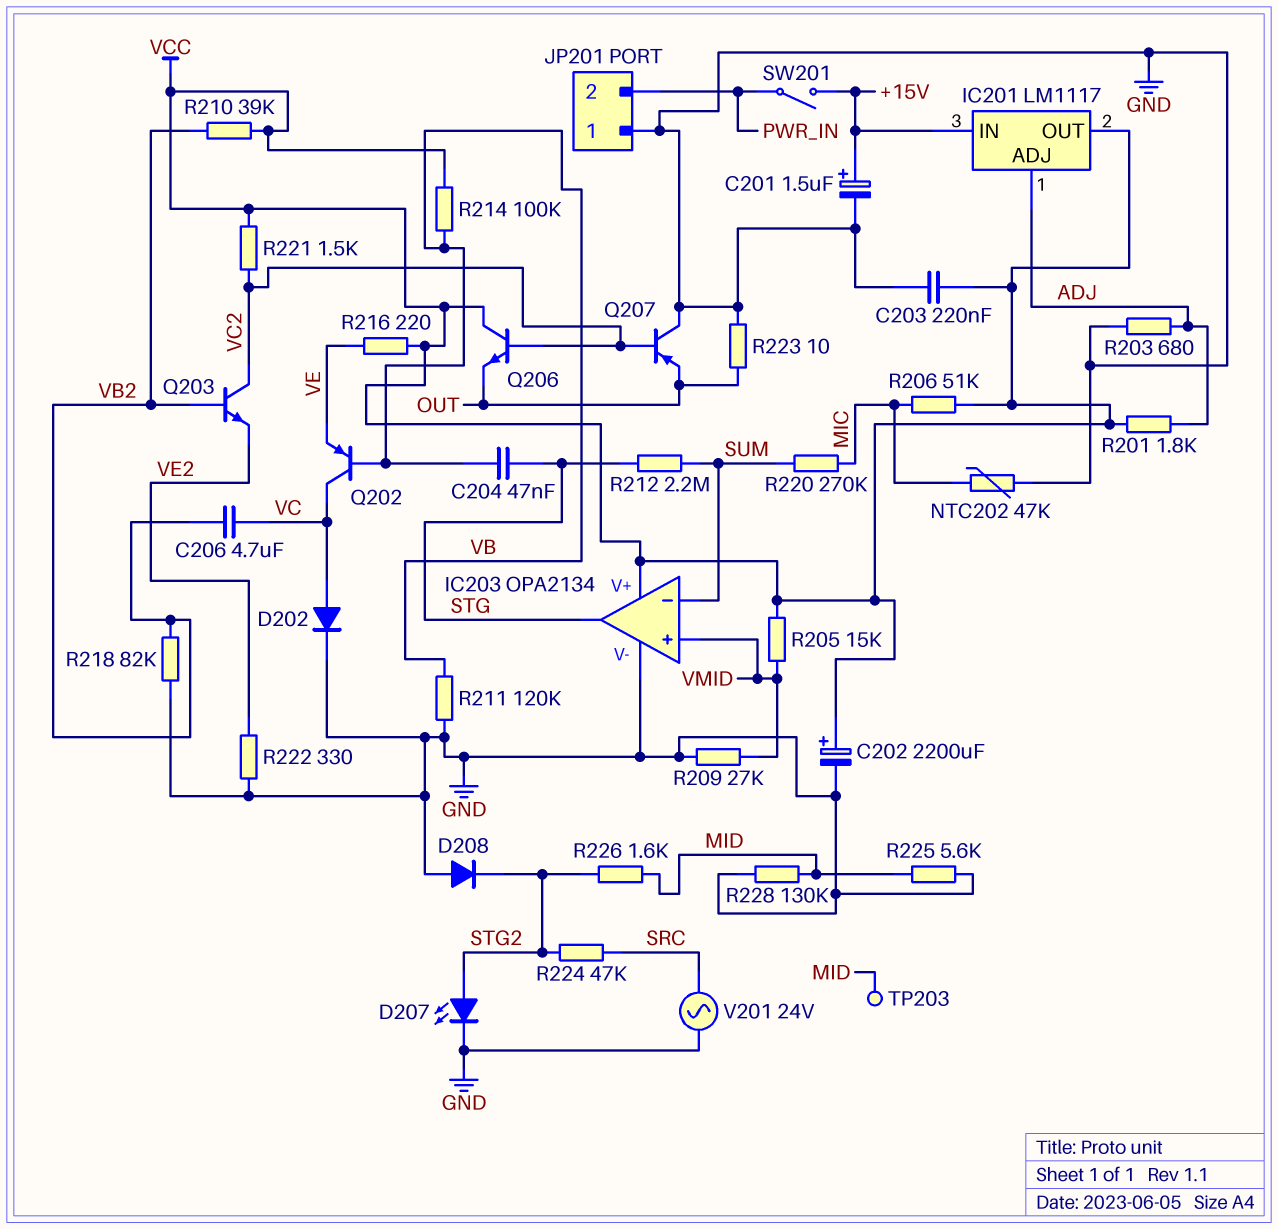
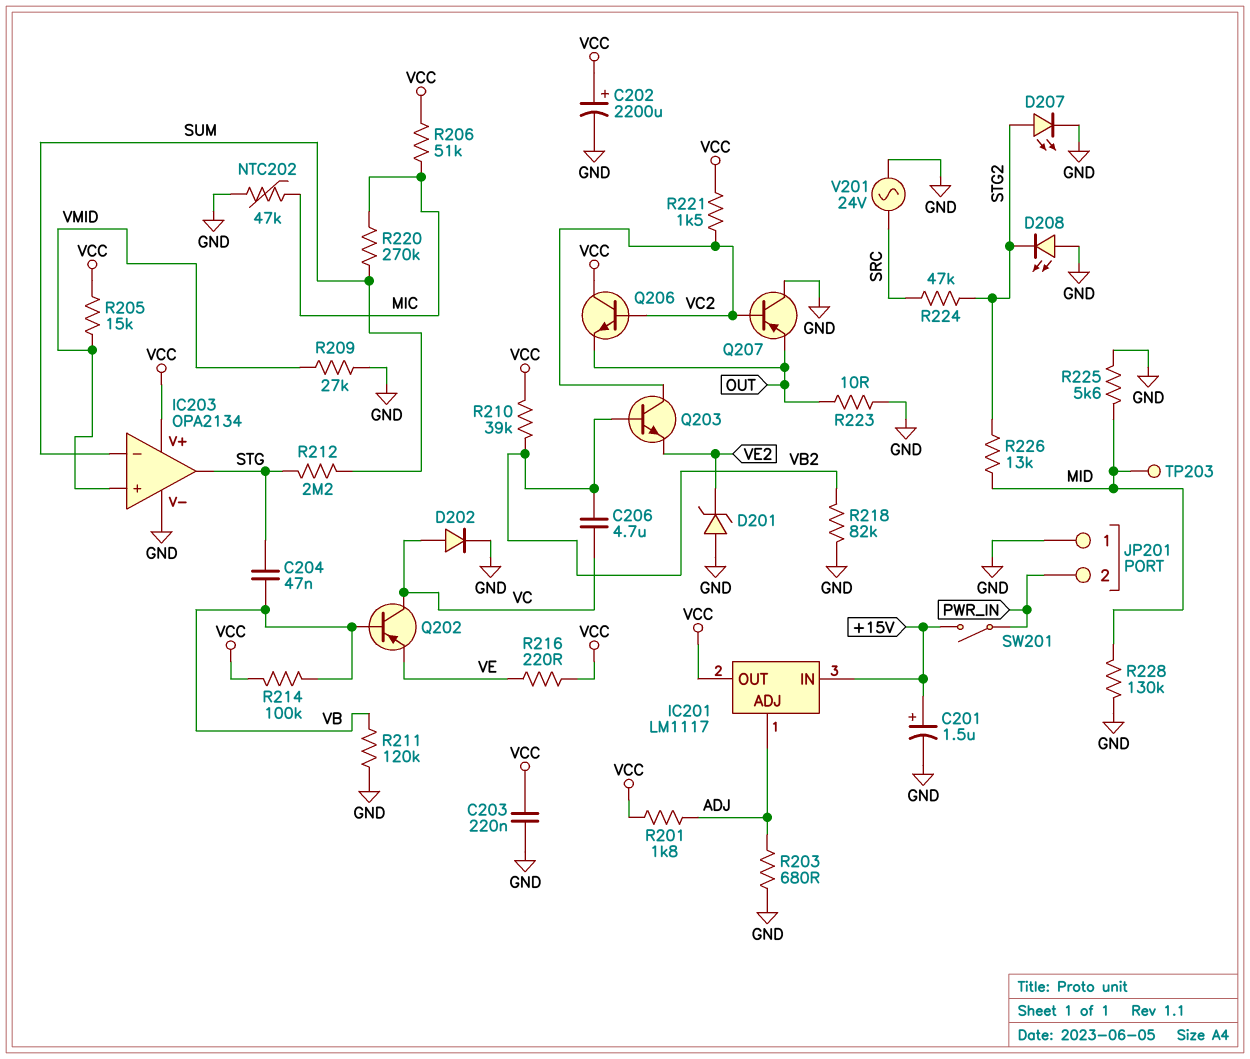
D201: none -> zener (A GND, K VE2)
D208: diode (A GND, K STG2) -> LED (A GND, K STG2)
R222: 330 (GND, VE2) -> none
R226: 1.6k (MID, STG2) -> 13k (MID, STG2)

